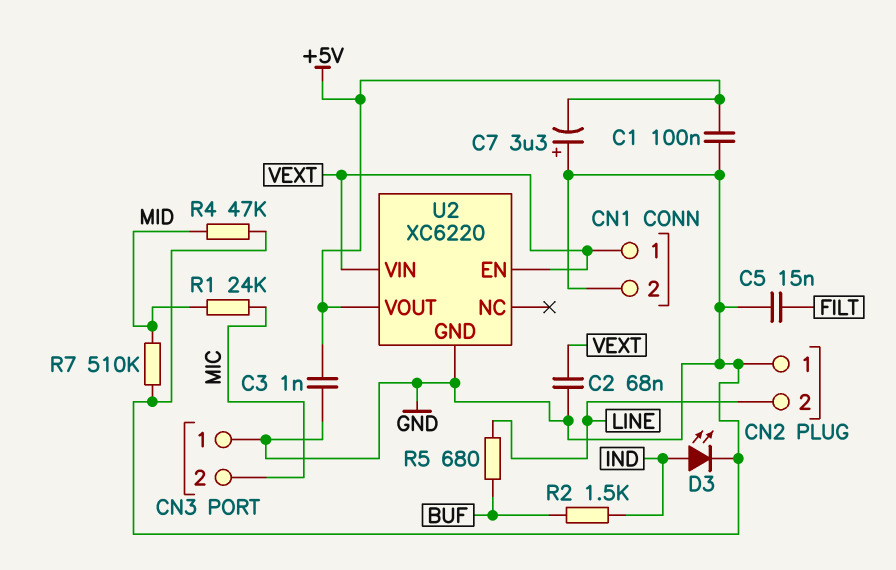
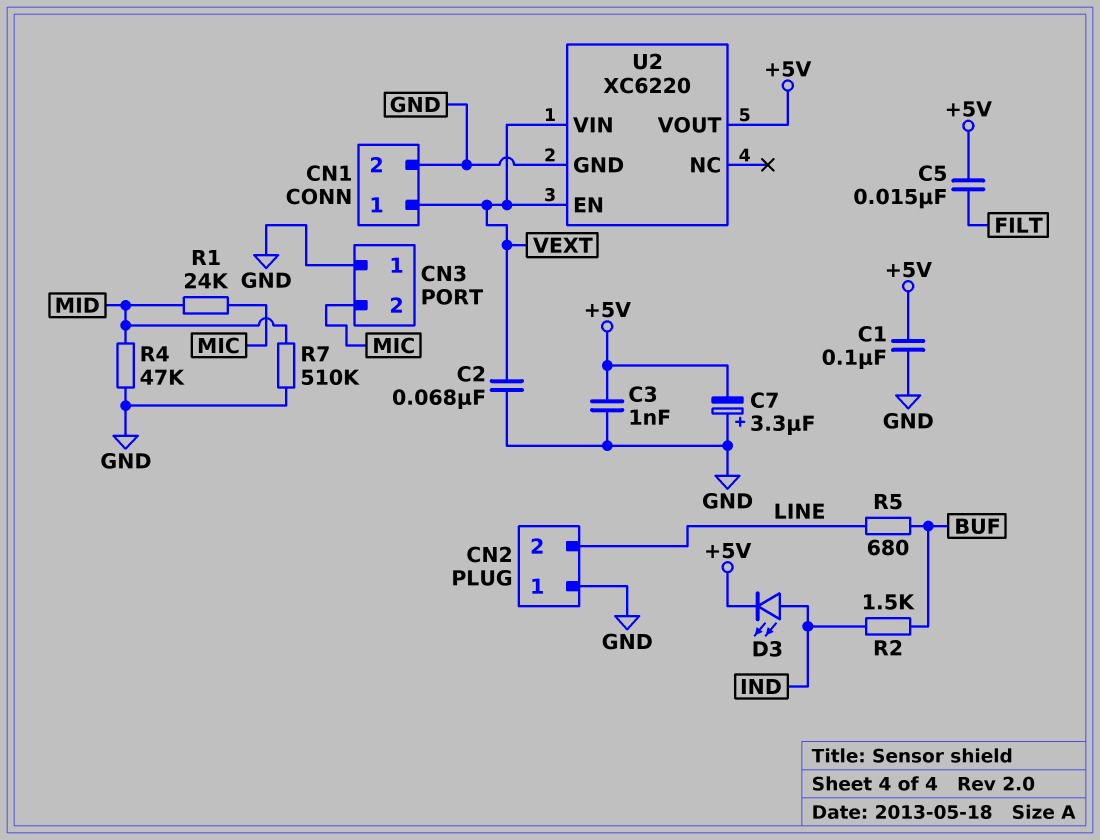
C5: 15nF (FILT, GND) -> 15nF (+5V, FILT)
D3: LED (A IND, K GND) -> LED (A IND, K +5V)

